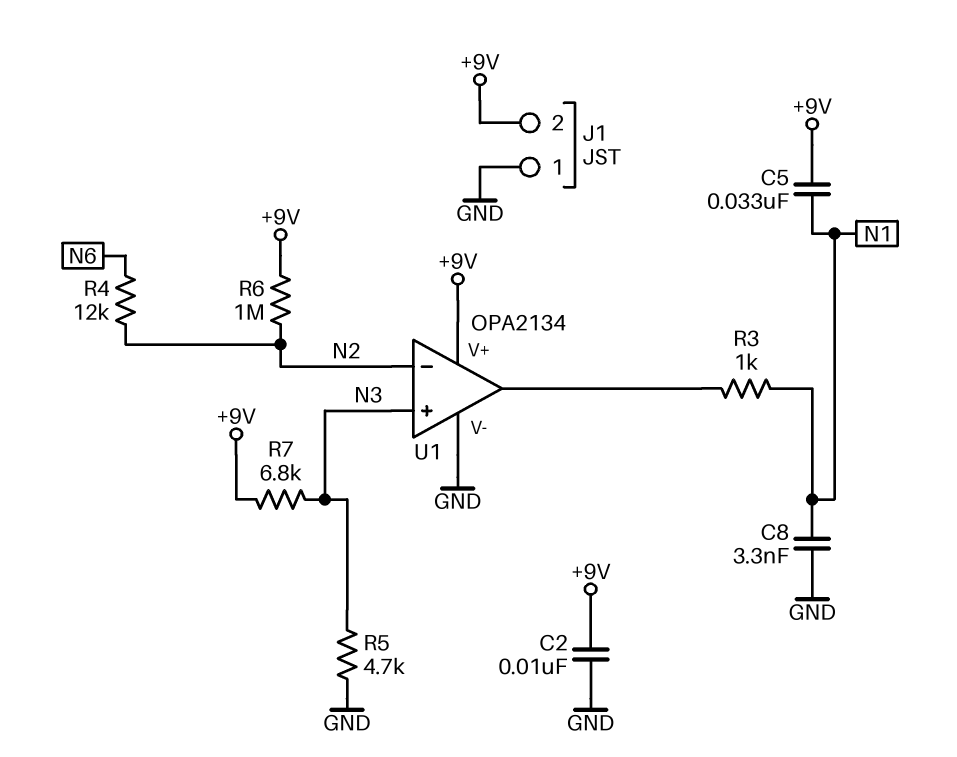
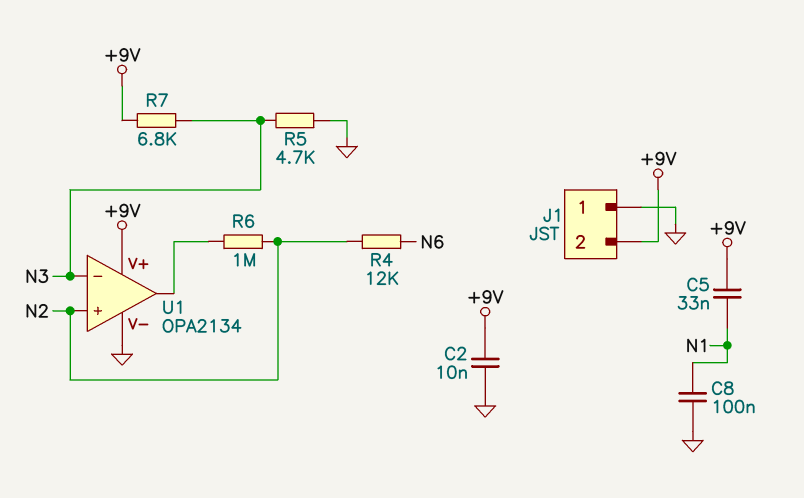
C8: 3.3nF (GND, N1) -> 100nF (GND, N1)
R3: 1k (N1, U1/out) -> none
R6: 1M (+9V, N2) -> 1M (N2, U1/out)
U1 pin in+: N3 -> N2
U1 pin in-: N2 -> N3

